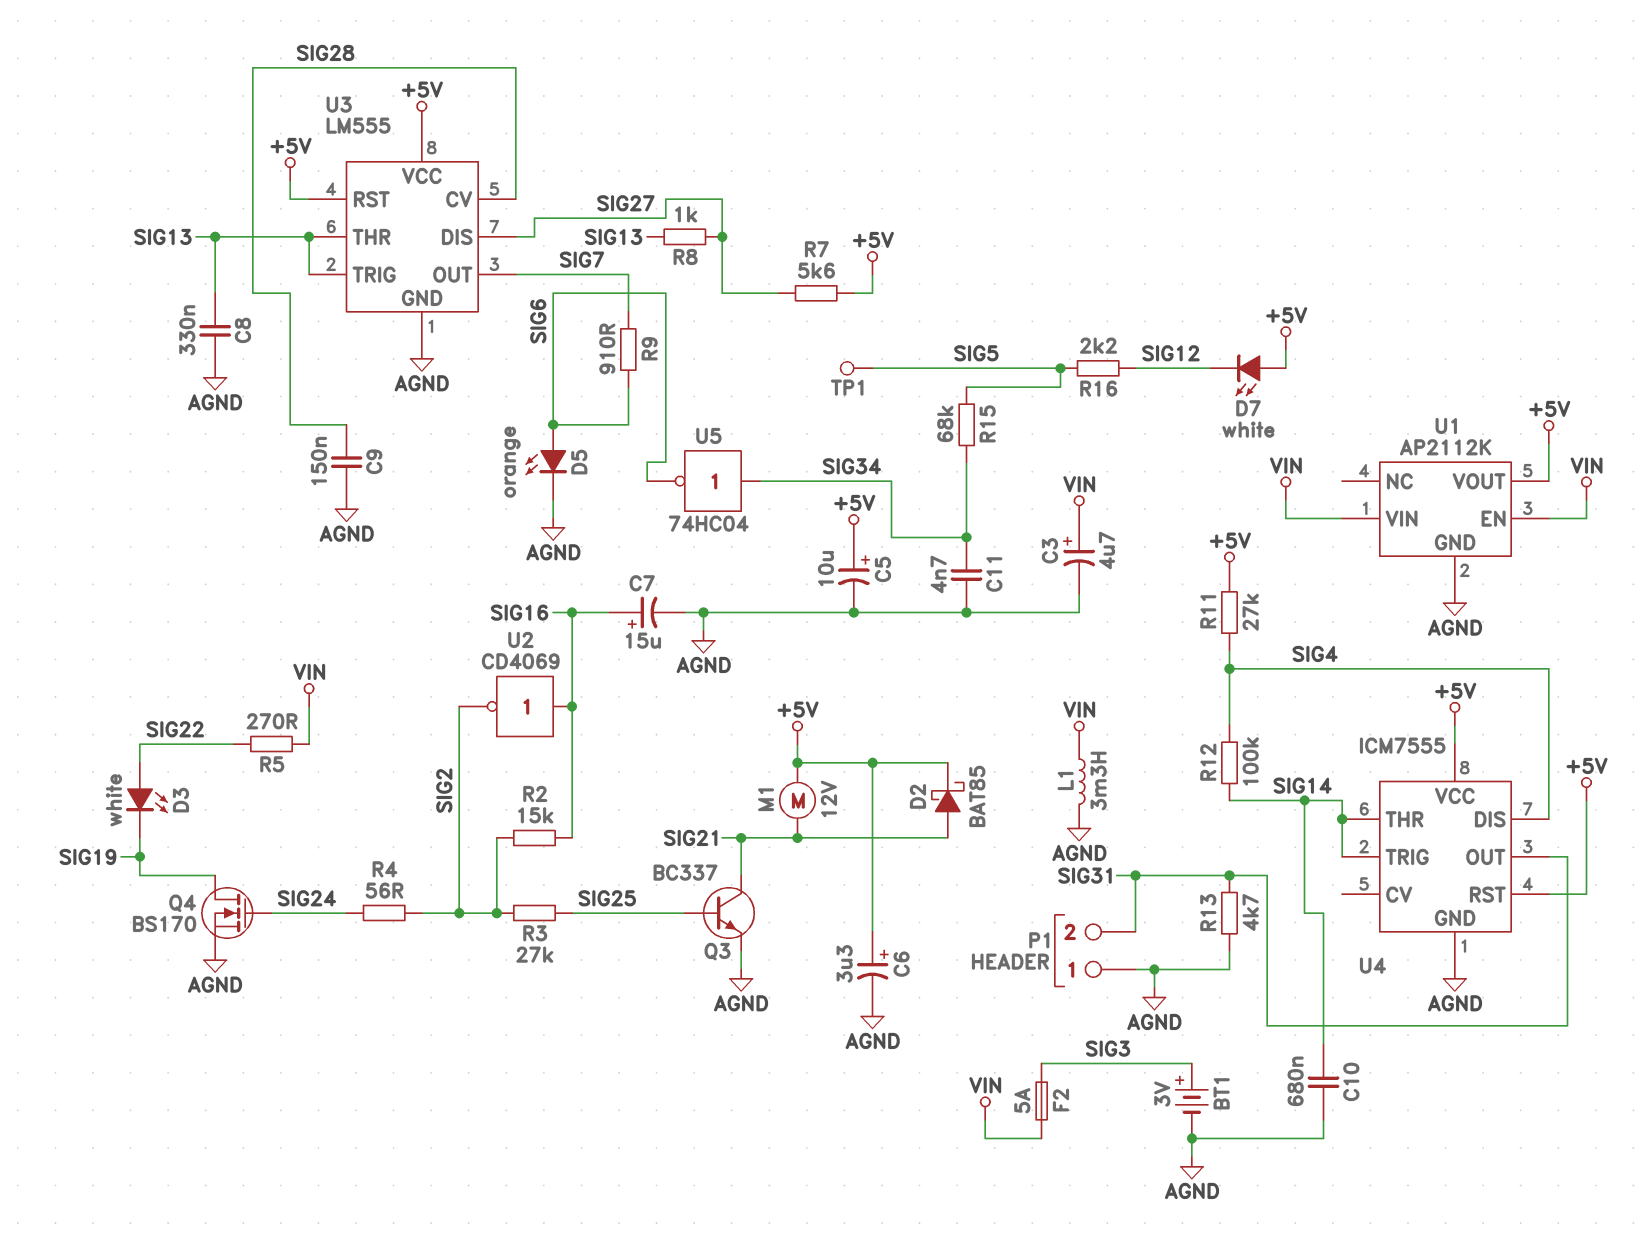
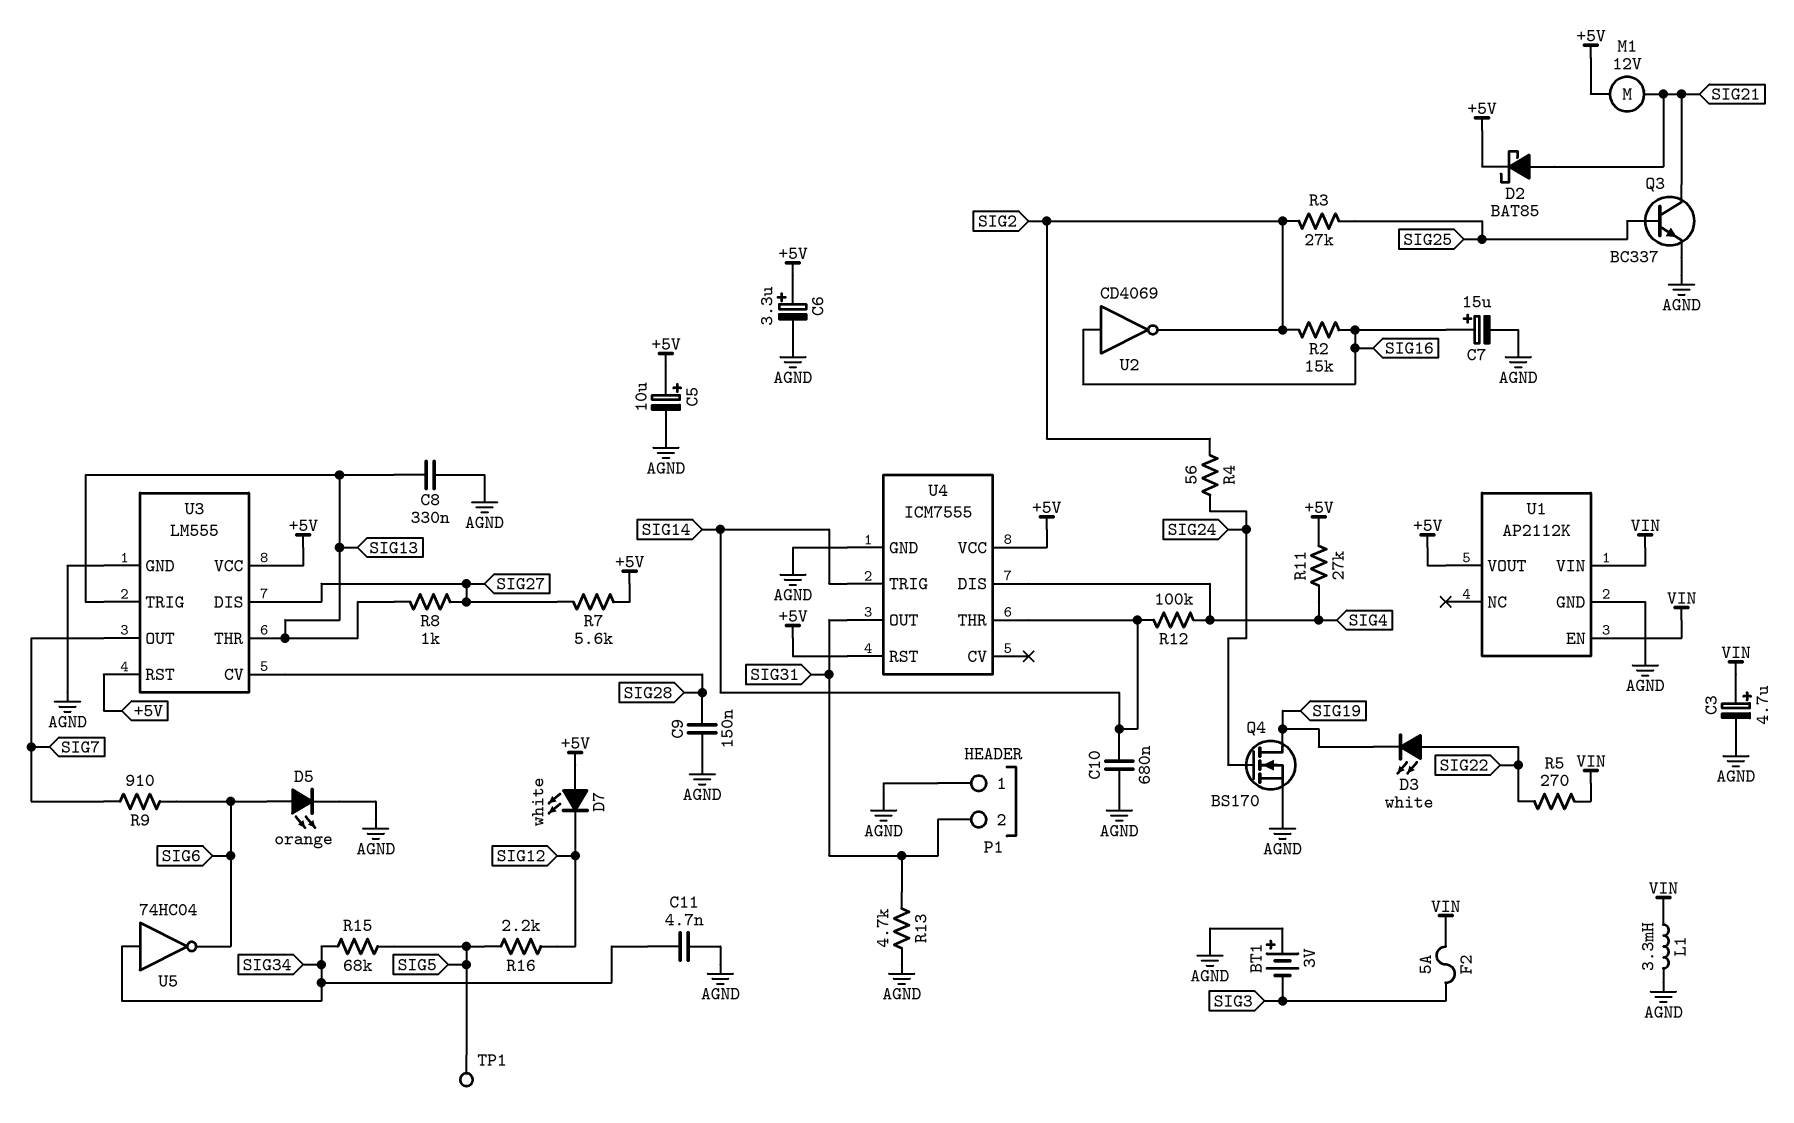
BT1: 3V (plus SIG3, minus AGND) -> 3V (plus AGND, minus SIG3)

